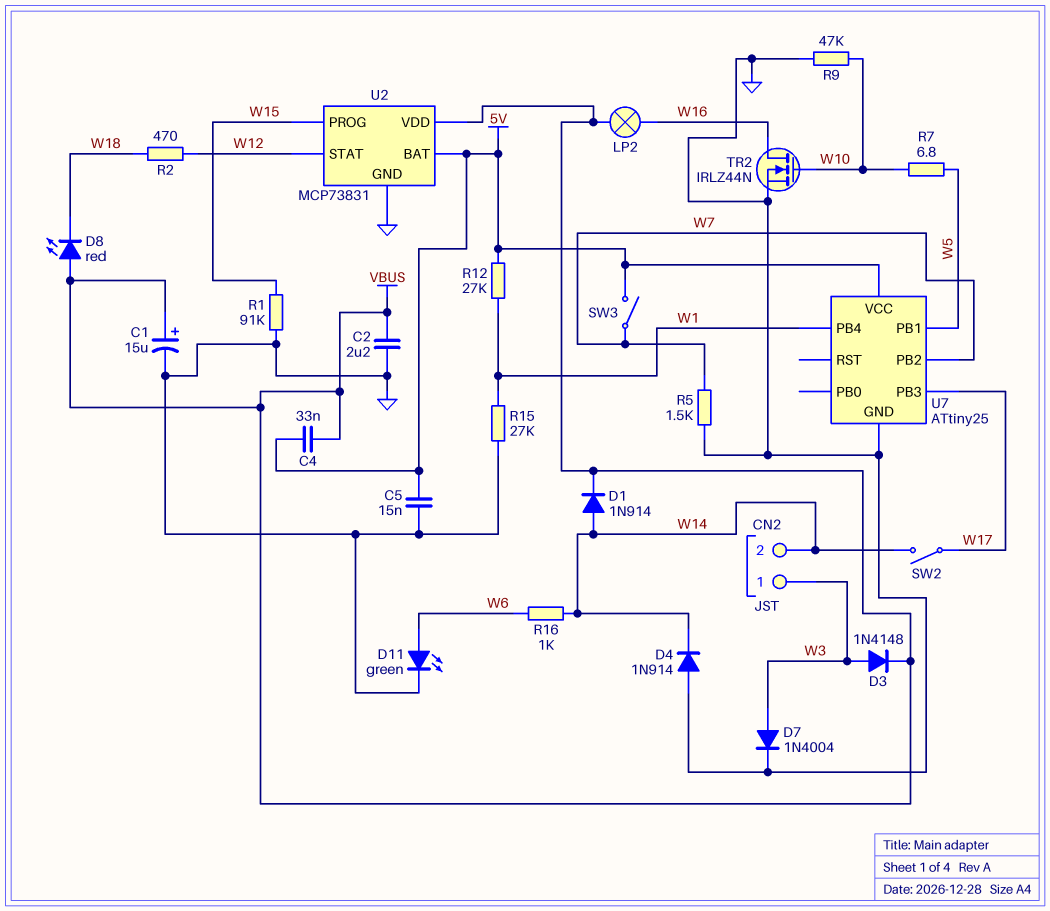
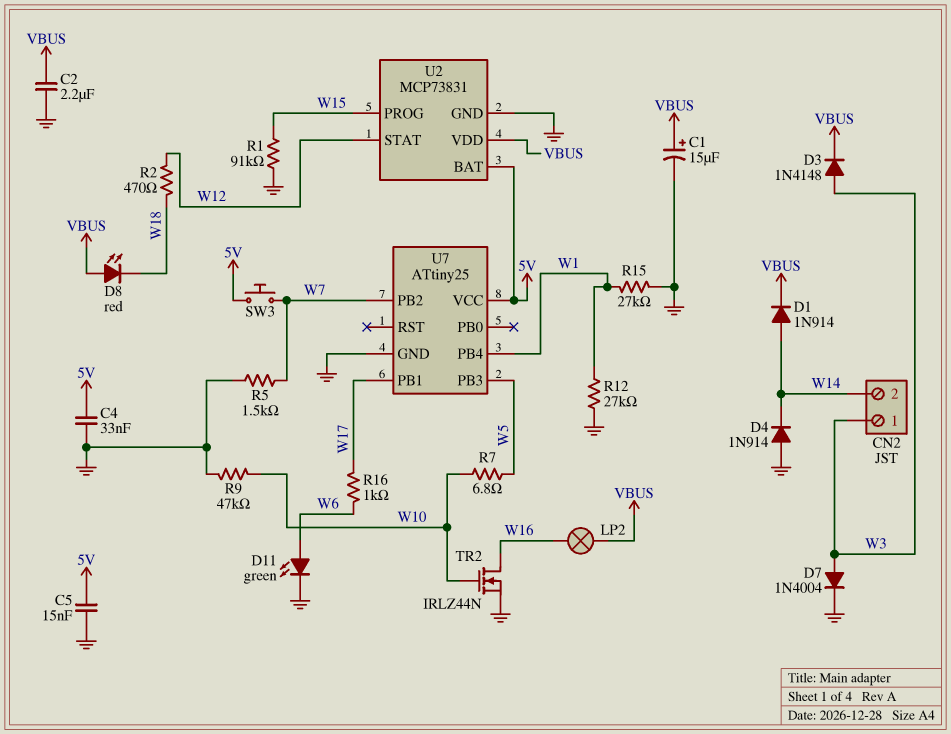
C4: 33nF (5V, VBUS) -> 33nF (5V, GND)
R12: 27k (5V, W1) -> 27k (GND, W1)
R16: 1k (W6, W14) -> 1k (W6, W17)
SW2: switch (W14, W17) -> none
SW3: switch (5V, W7) -> button (5V, W7)
U7 pin PB1: W5 -> W17
U7 pin PB3: W17 -> W5

